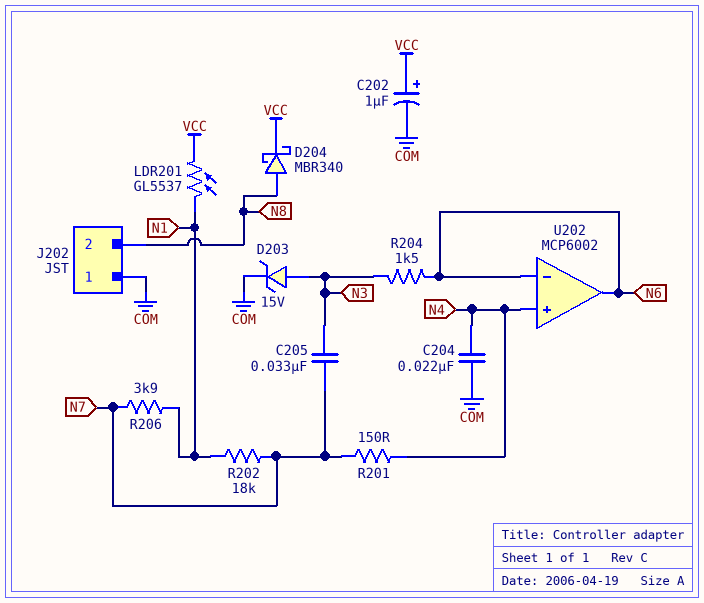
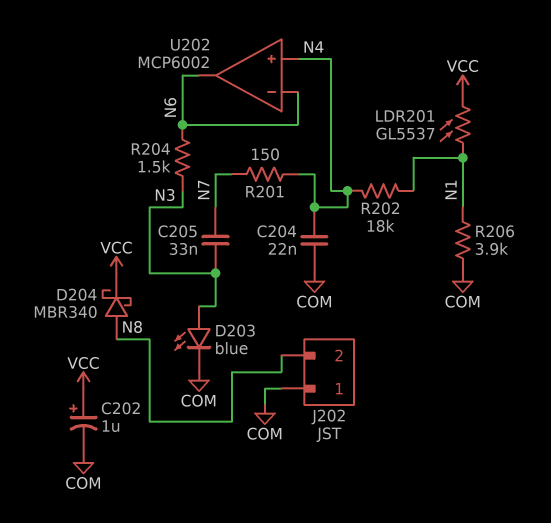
D203: zener 15V (A N3, K COM) -> LED blue (A N3, K COM)
R202: 18k (N1, N7) -> 18k (N1, N4)
R206: 3.9k (N1, N7) -> 3.9k (COM, N1)

